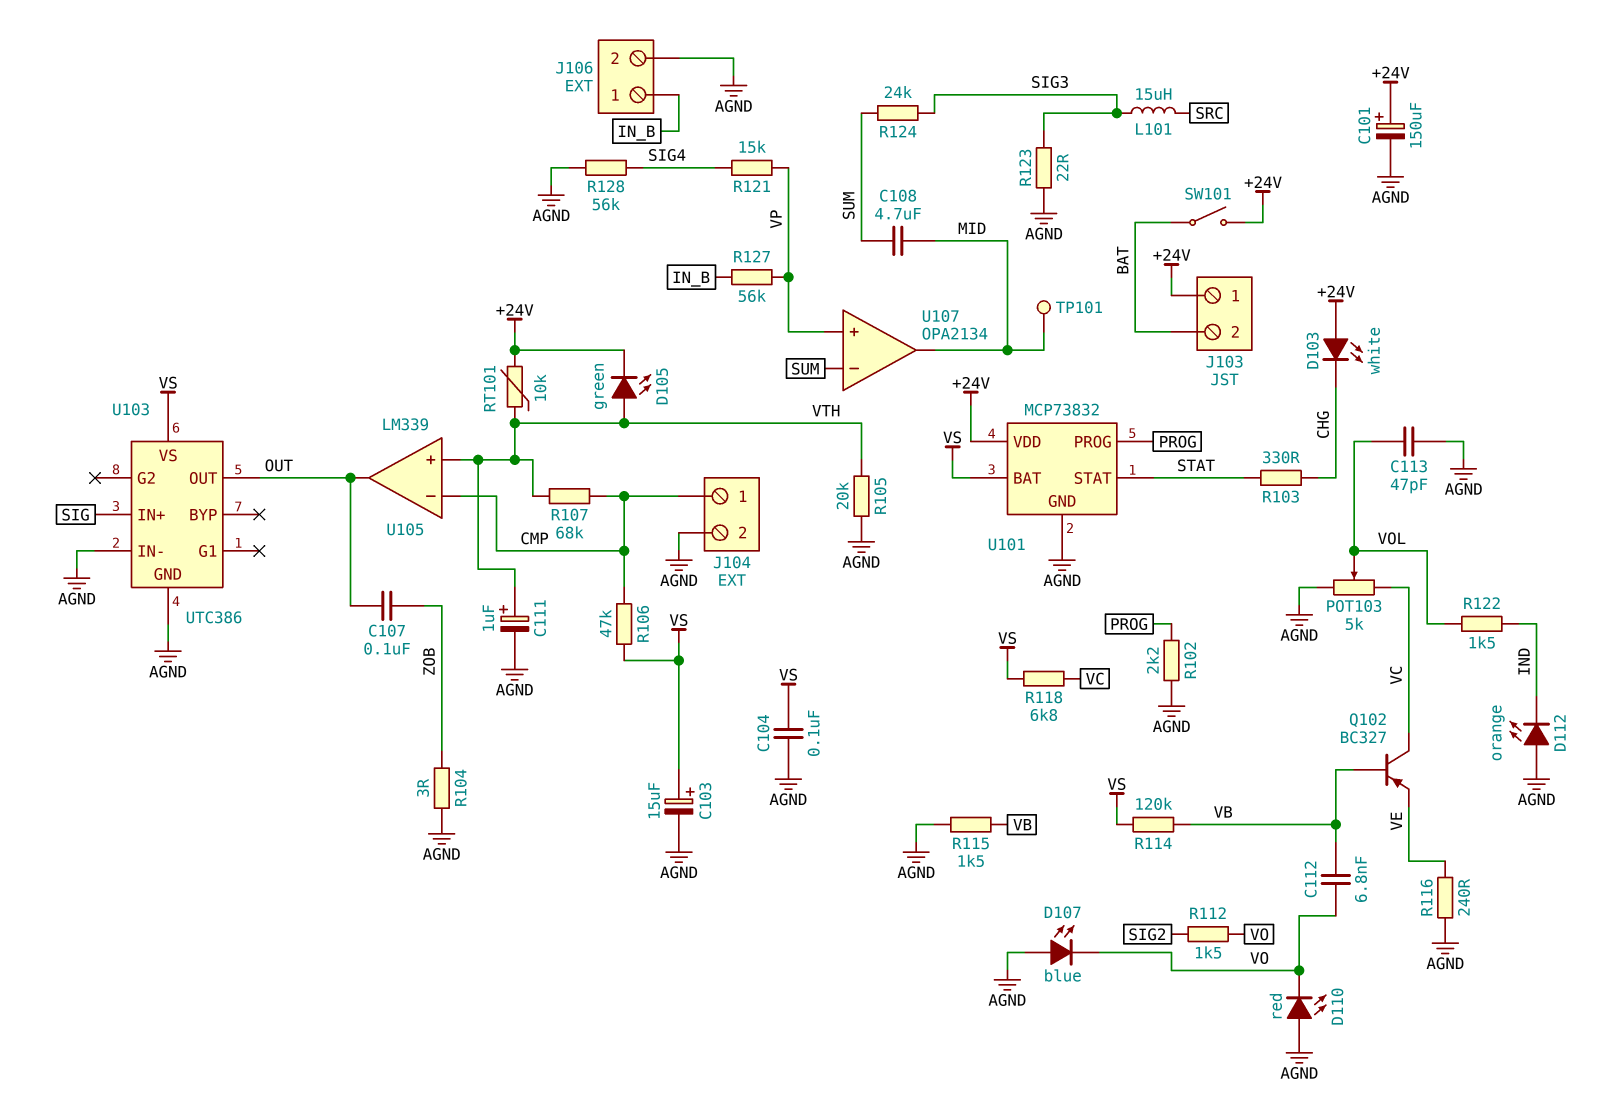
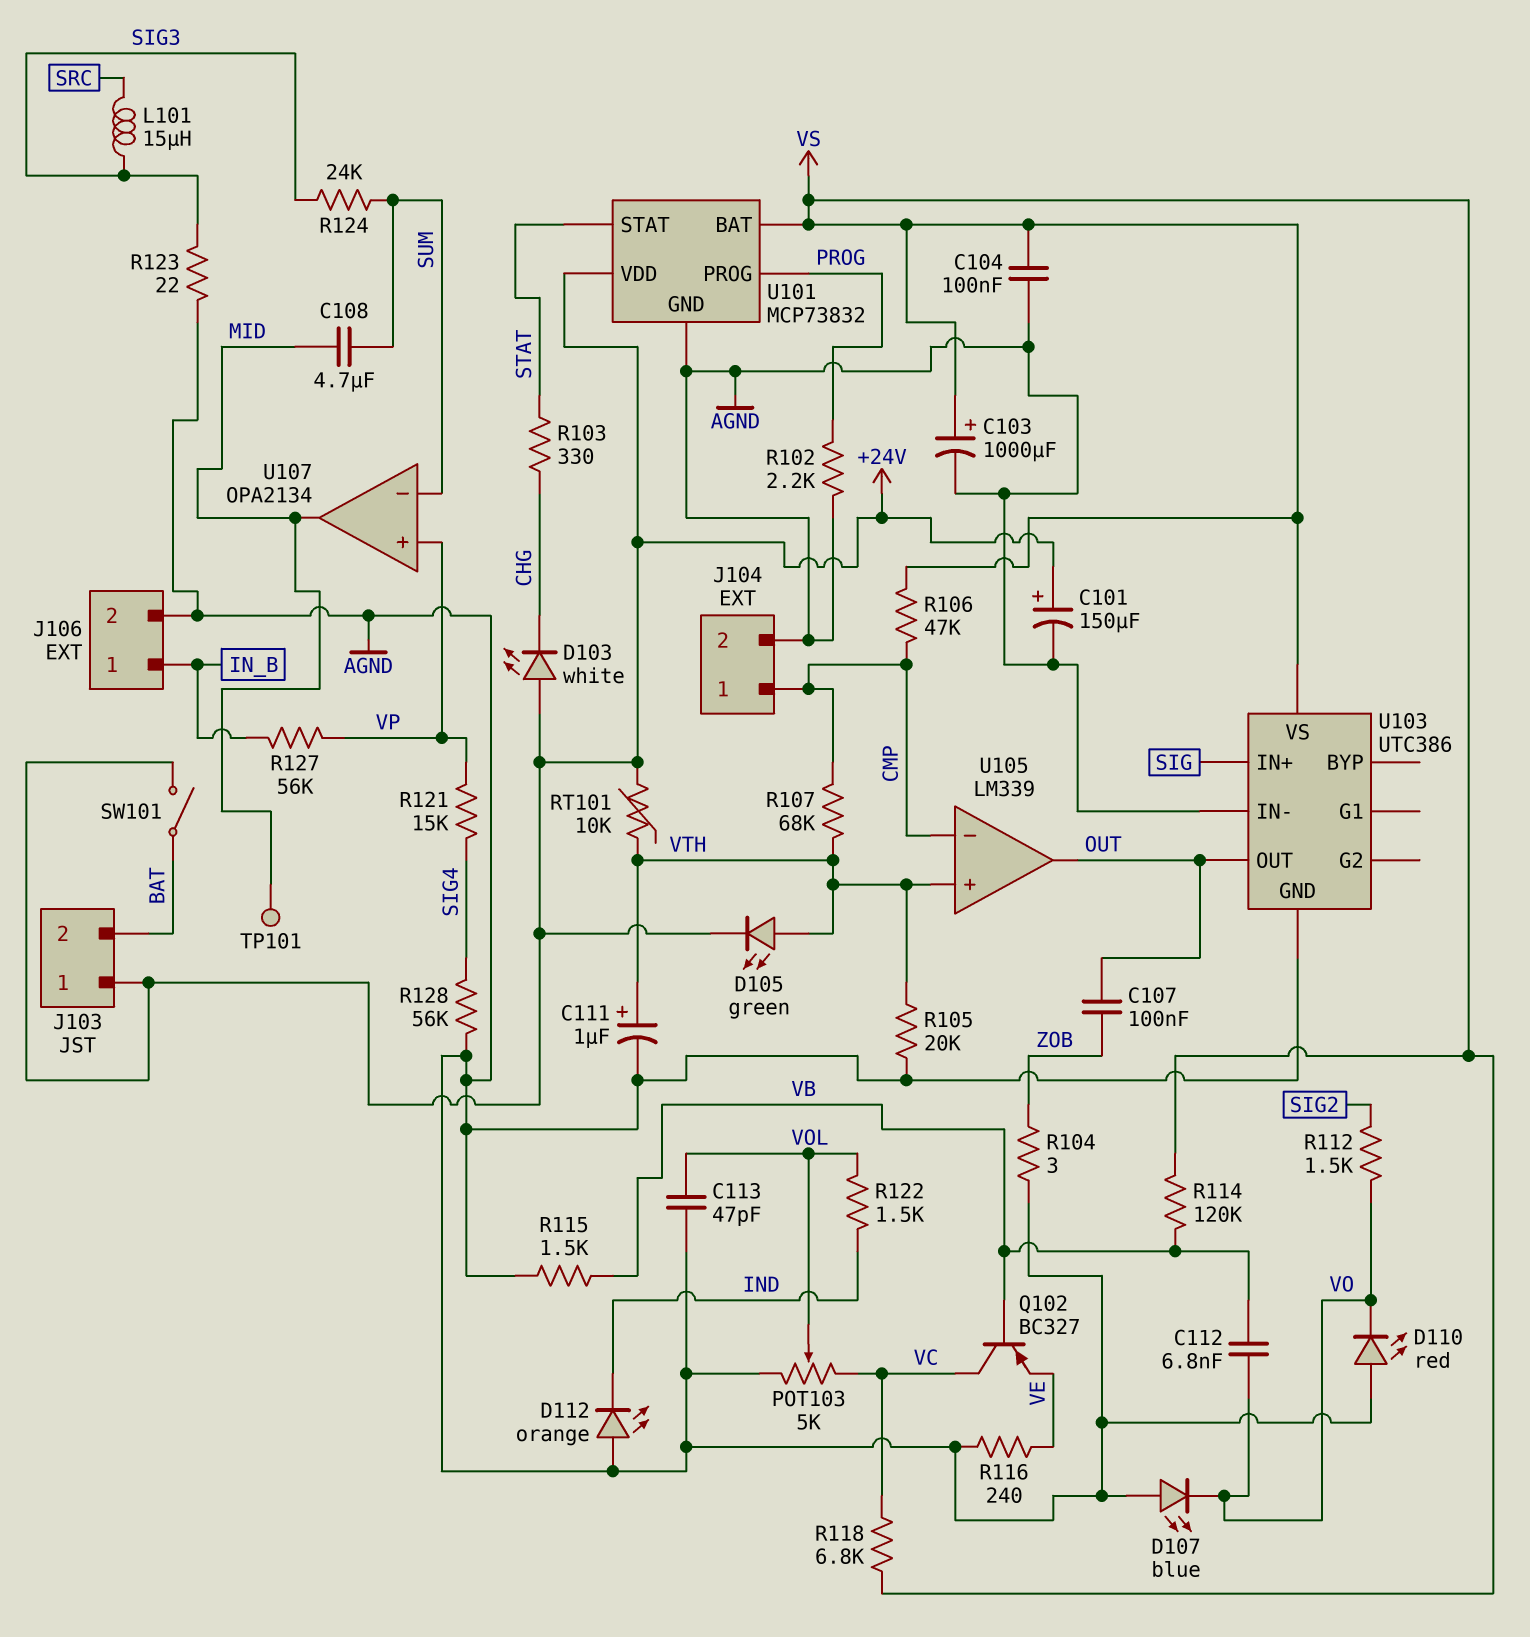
C103: 15uF (plus VS, minus AGND) -> 1000uF (plus VS, minus AGND)

